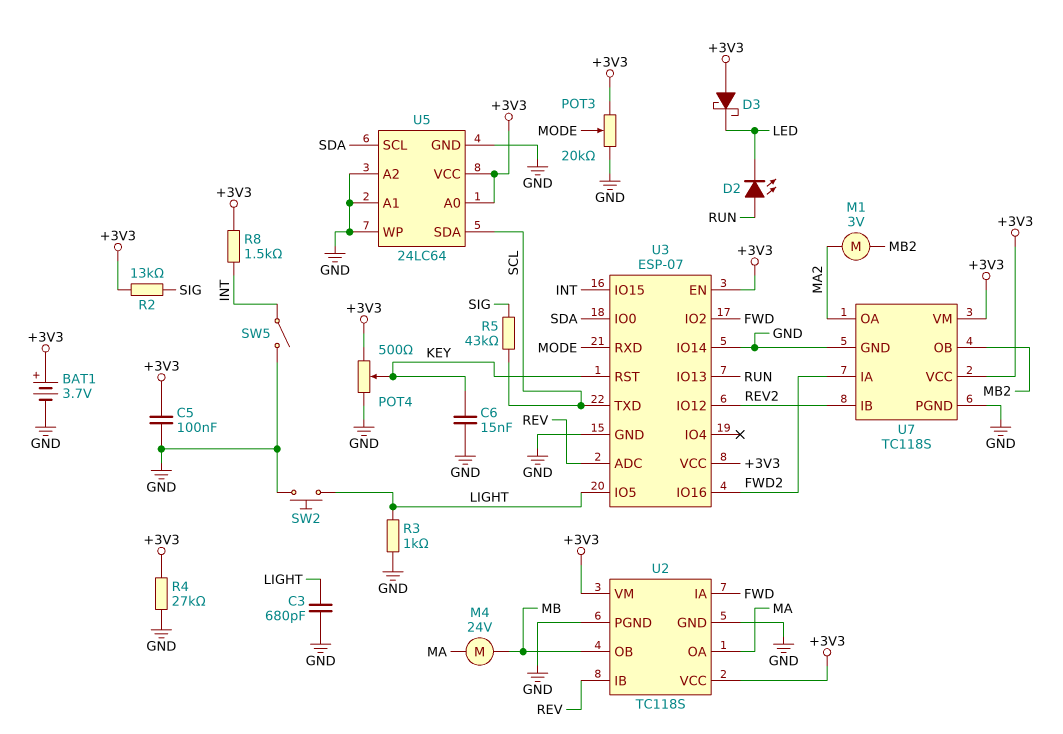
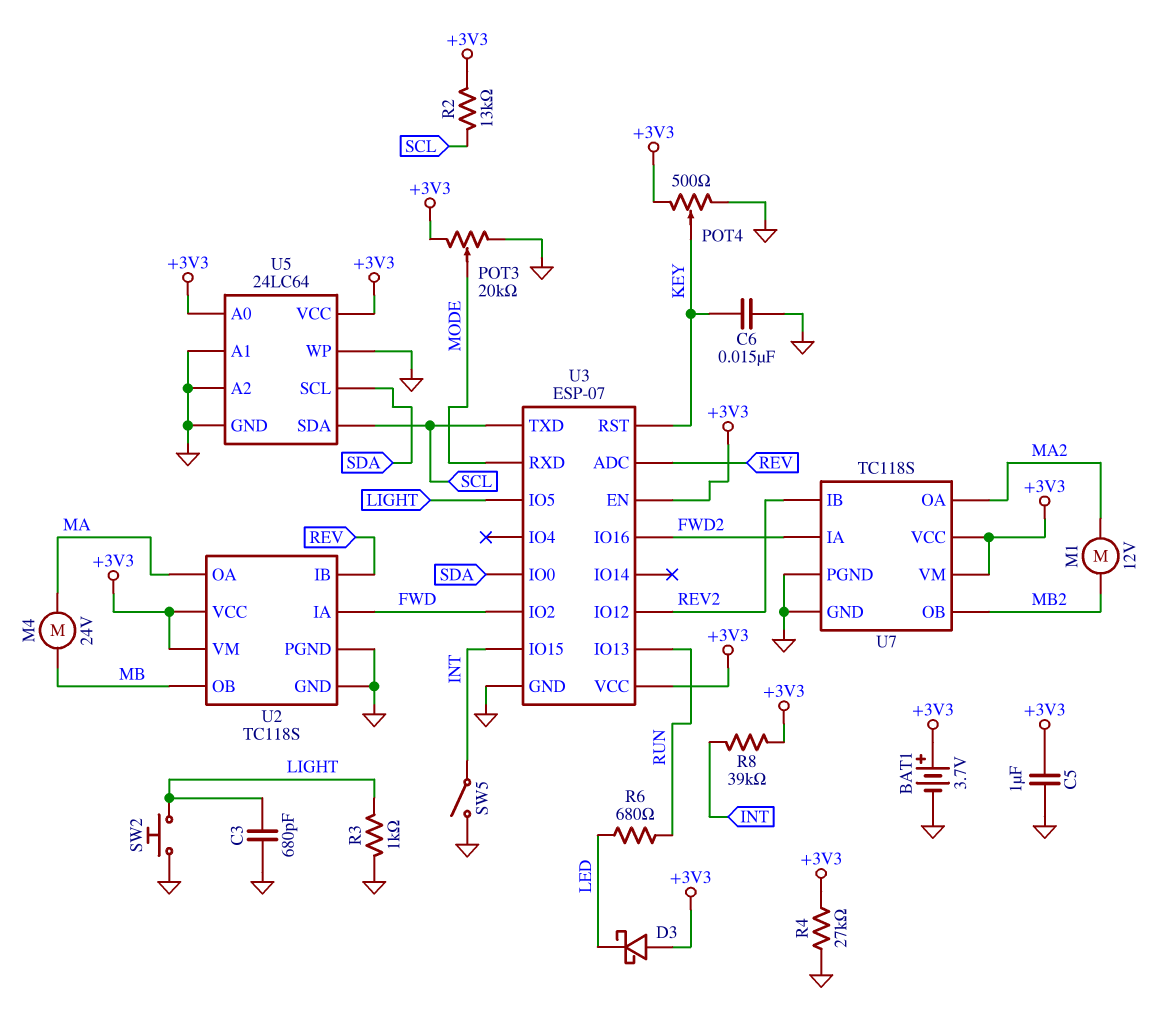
C5: 100nF (+3V3, GND) -> 1uF (+3V3, GND)
D2: LED (A RUN, K LED) -> none
M1: motor 3V (MA2, MB2) -> motor 12V (MA2, MB2)
R2: 13k (+3V3, SIG) -> 13k (+3V3, SCL)
R5: 43k (SCL, SIG) -> none
R6: none -> 680 (LED, RUN)
R8: 1.5k (+3V3, INT) -> 39k (+3V3, INT)
U3 pin IO14: GND -> none

